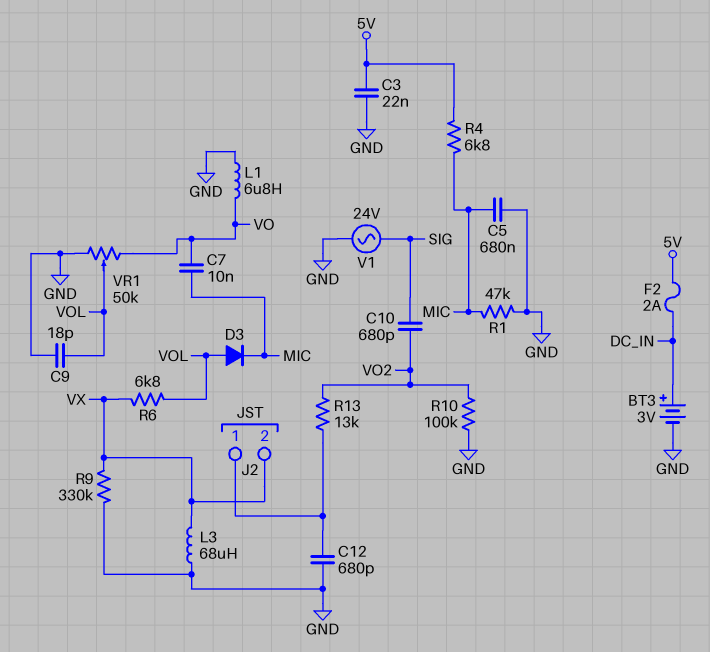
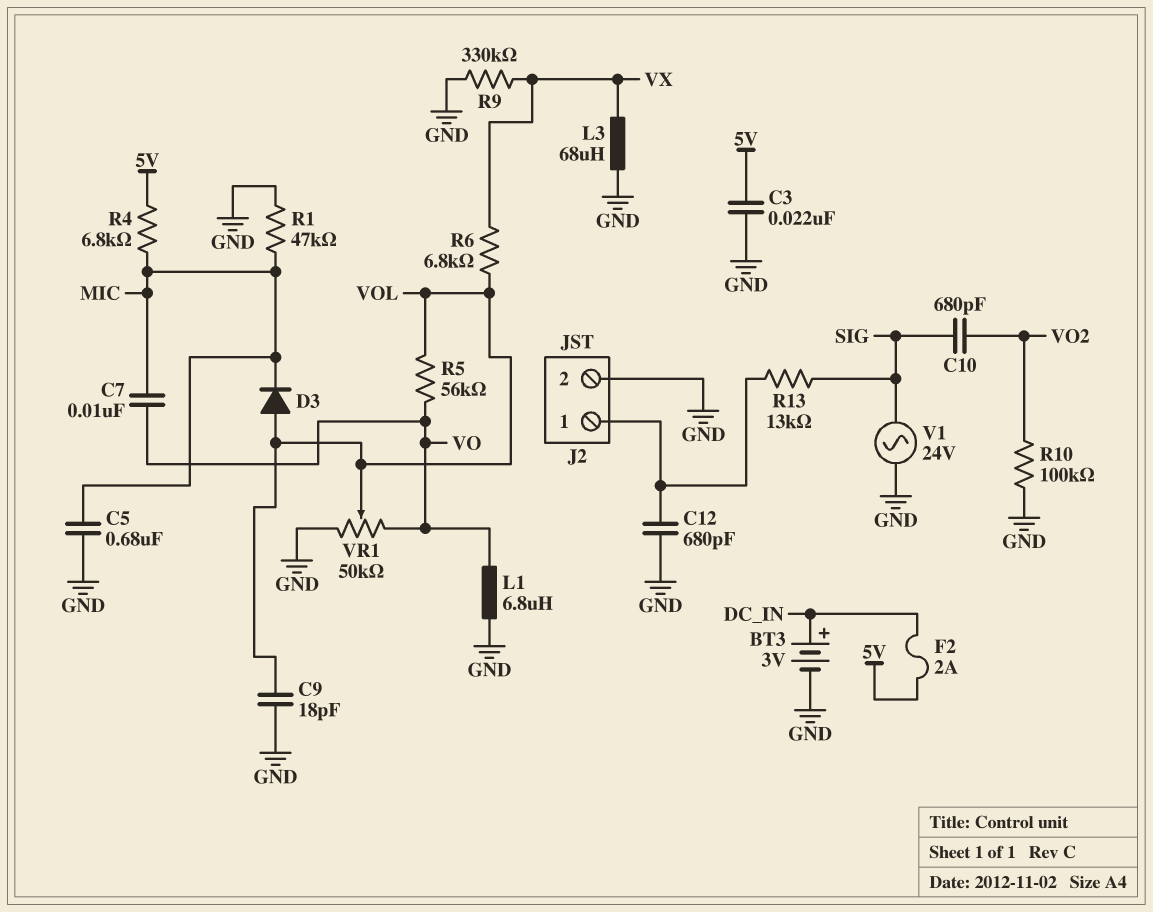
J2 pin 2: VX -> GND
R5: none -> 56k (VO, VOL)
R13: 13k (J2/1, VO2) -> 13k (J2/1, SIG)

